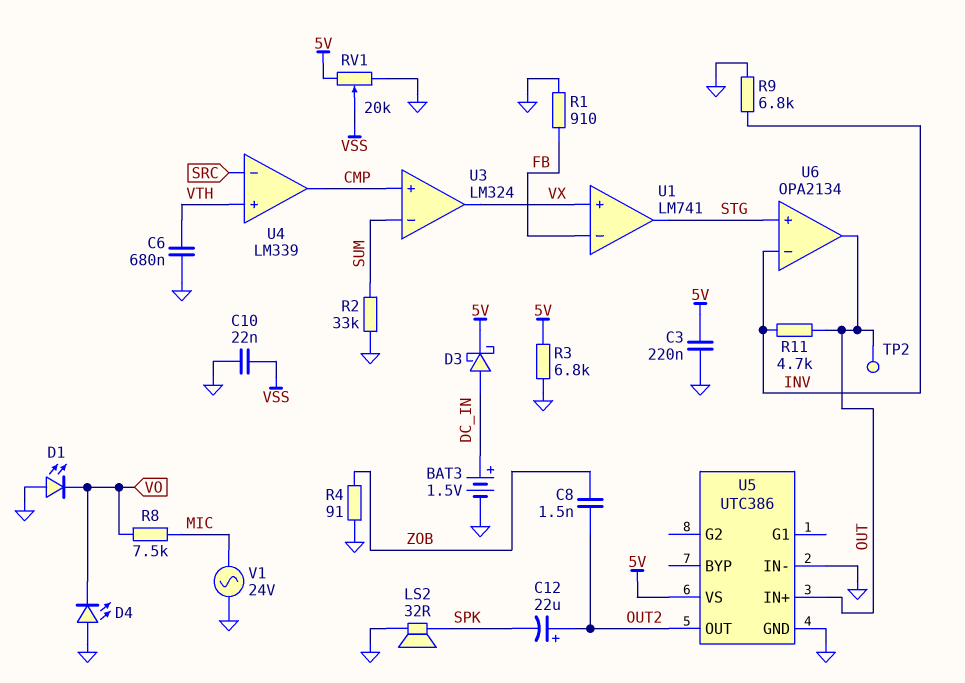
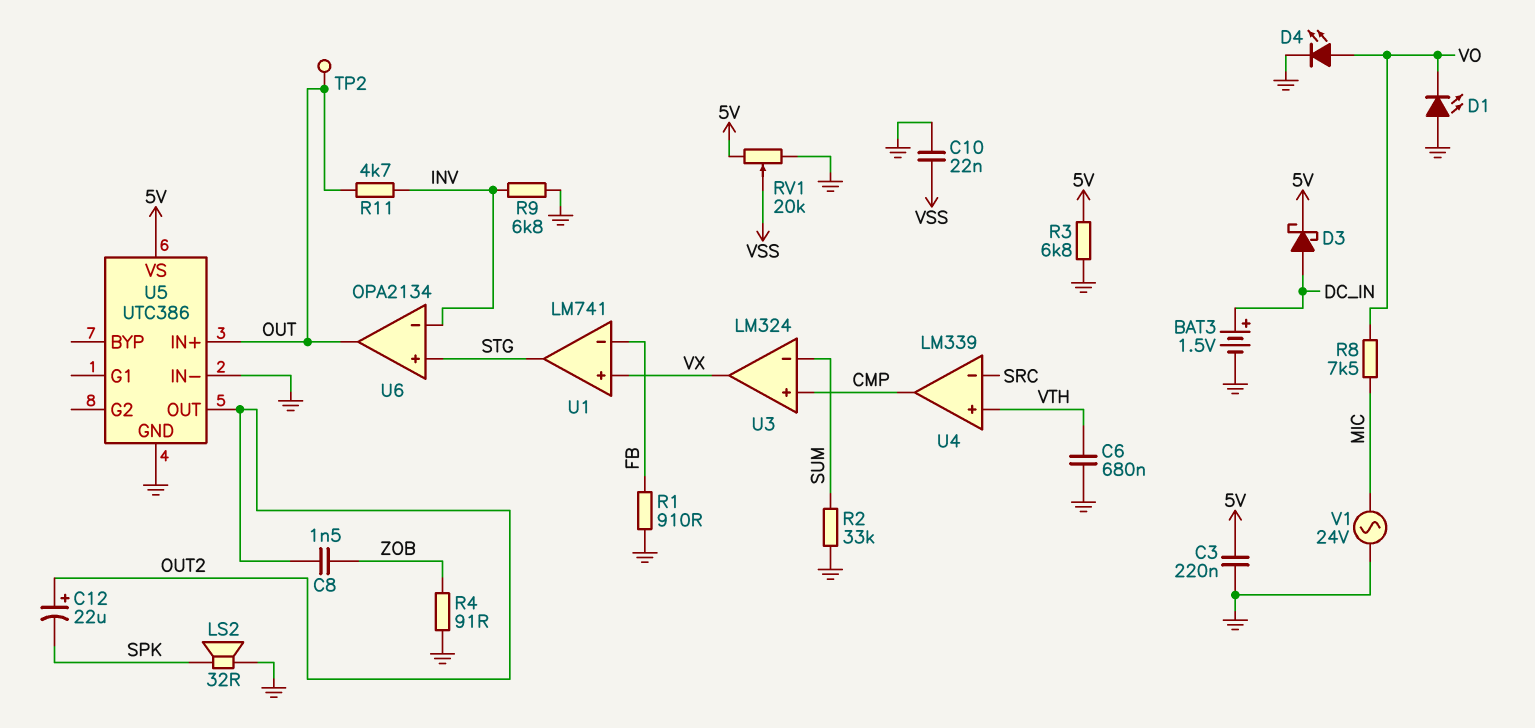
D4: LED (A GND, K VO) -> LED (A VO, K GND)

